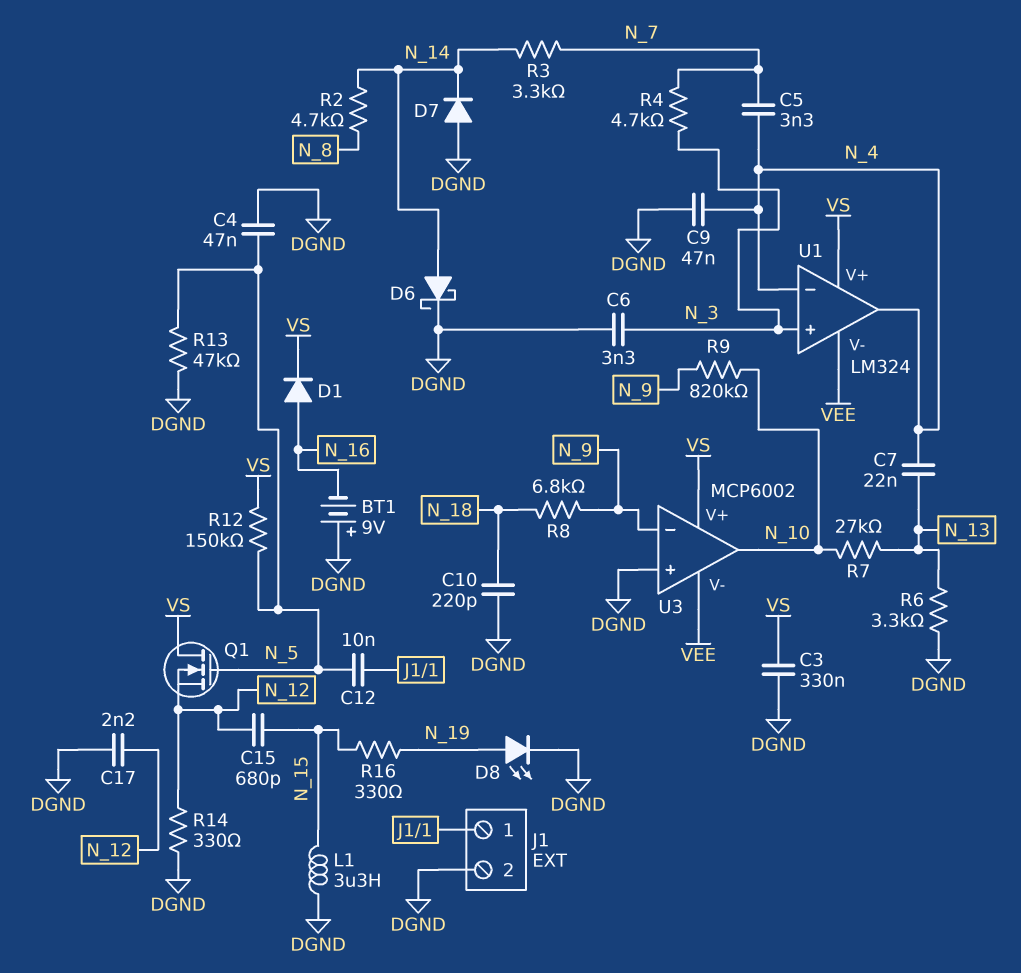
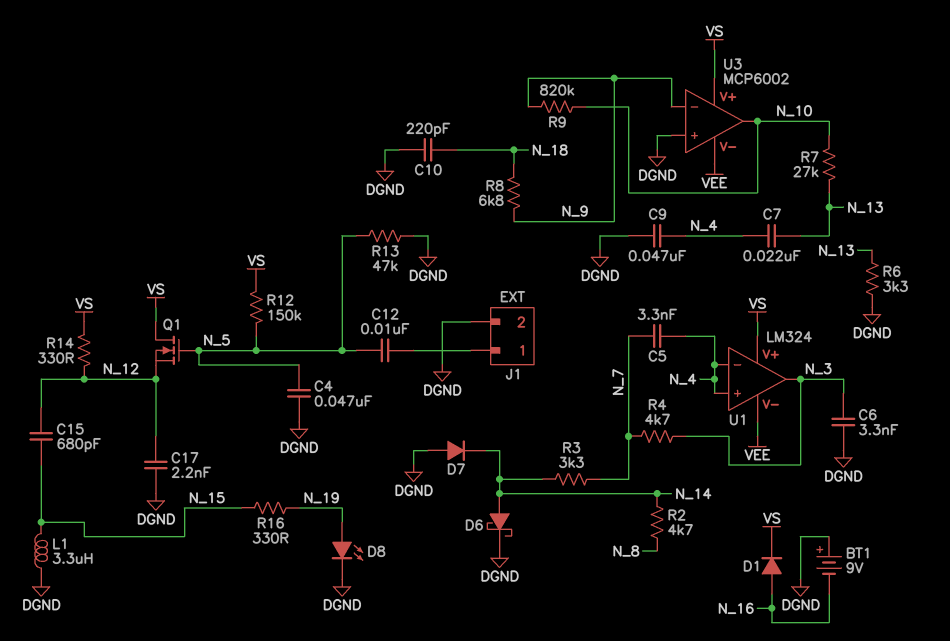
C3: 330nF (DGND, VS) -> none
R14: 330 (DGND, N_12) -> 330 (N_12, VS)
U1 pin in+: N_3 -> N_4
U1 pin out: N_4 -> N_3

